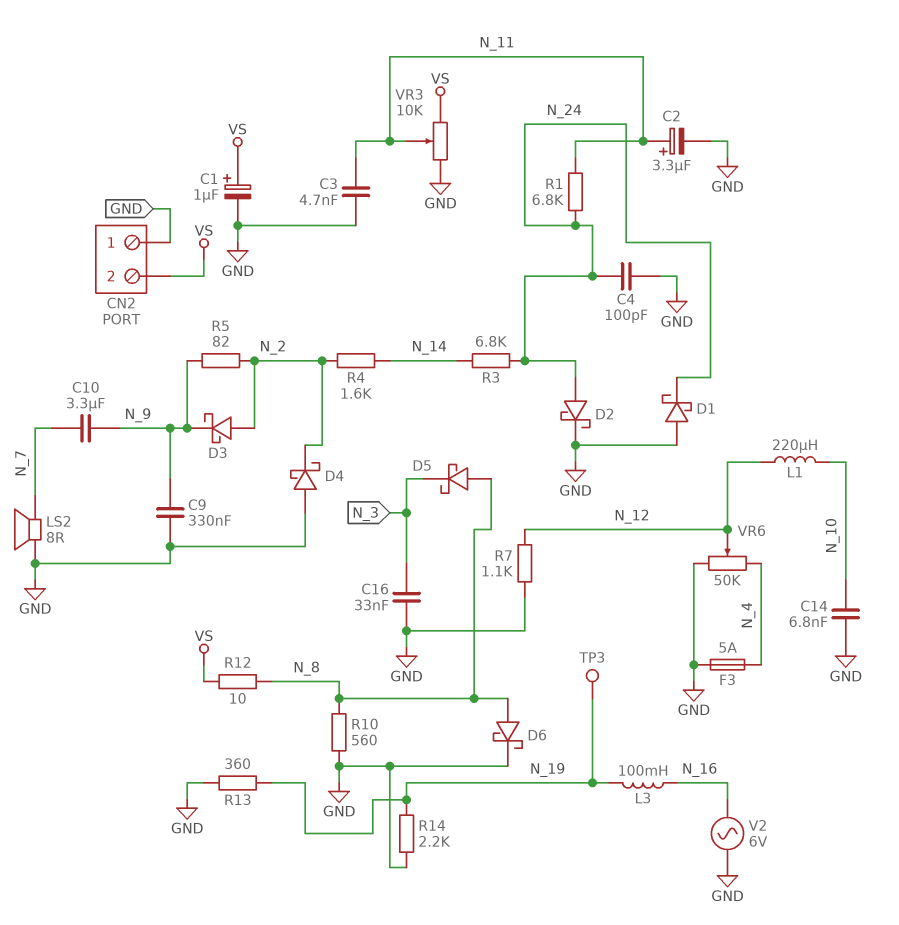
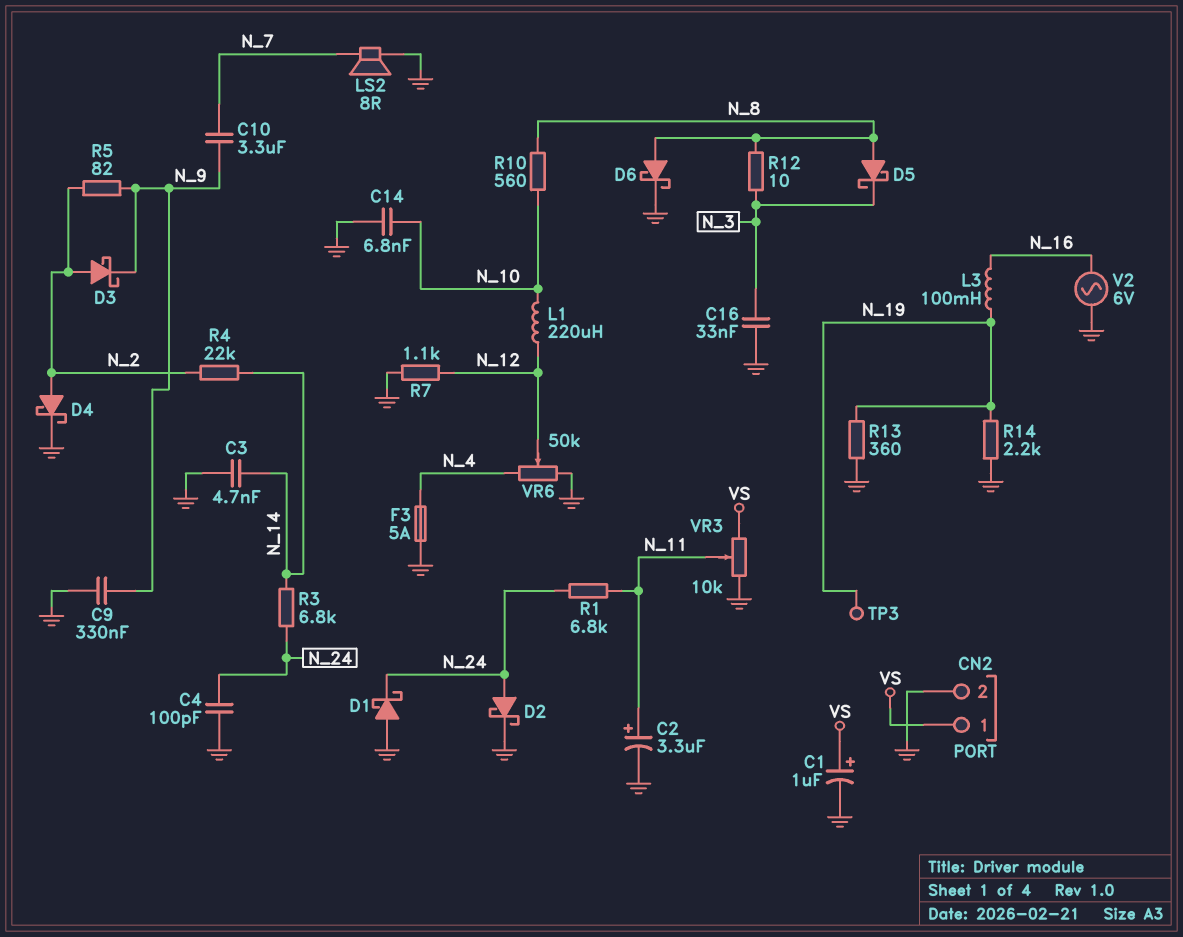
C3: 4.7nF (GND, N_11) -> 4.7nF (GND, N_14)
CN2 pin 1: GND -> VS
CN2 pin 2: VS -> GND
D4: schottky (A GND, K N_2) -> schottky (A N_2, K GND)
R4: 1.6k (N_2, N_14) -> 22k (N_2, N_14)
R10: 560 (GND, N_8) -> 560 (N_8, N_10)
R12: 10 (N_8, VS) -> 10 (N_3, N_8)

